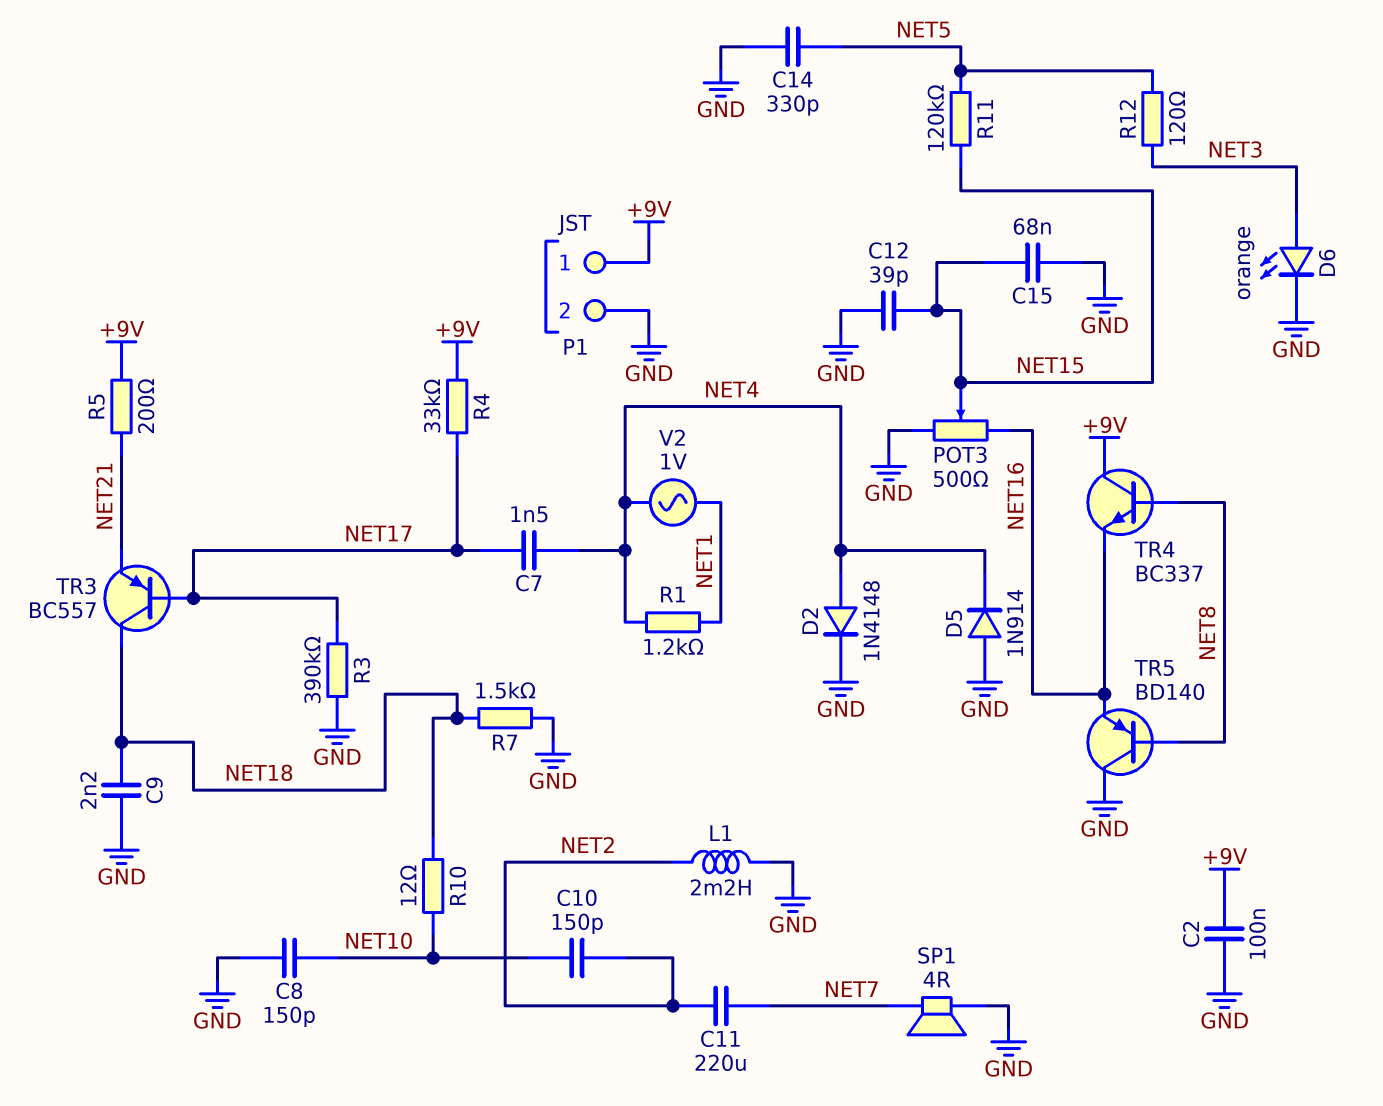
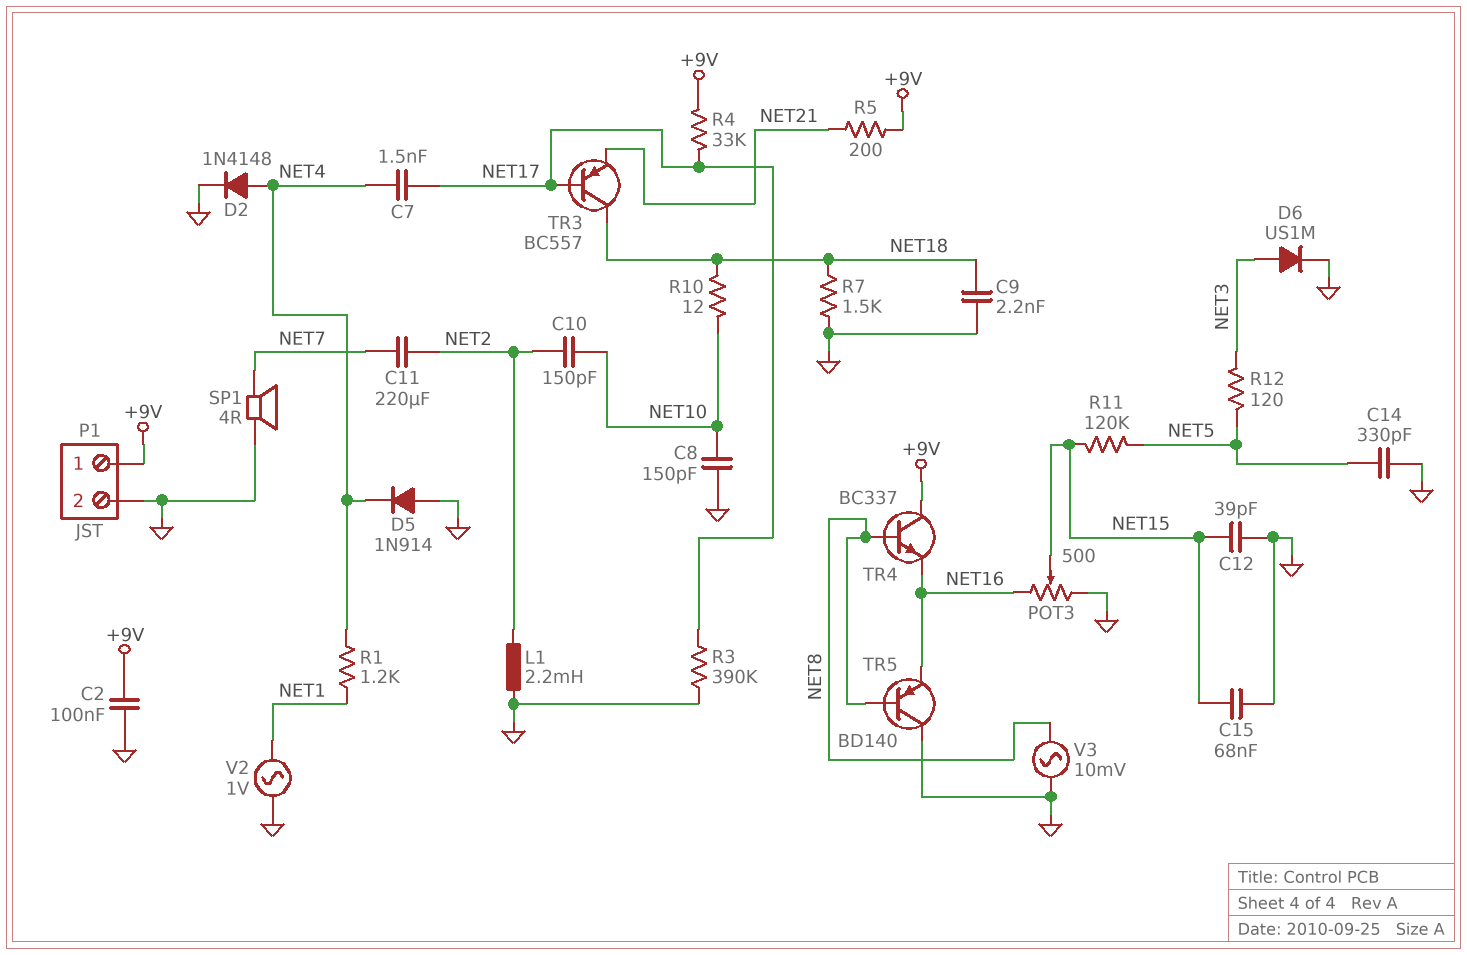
D6: LED orange (A NET3, K GND) -> diode US1M (A NET3, K GND)
V2: AC 1V (NET1, NET4) -> AC 1V (GND, NET1)
V3: none -> AC 10mV (GND, NET8)

